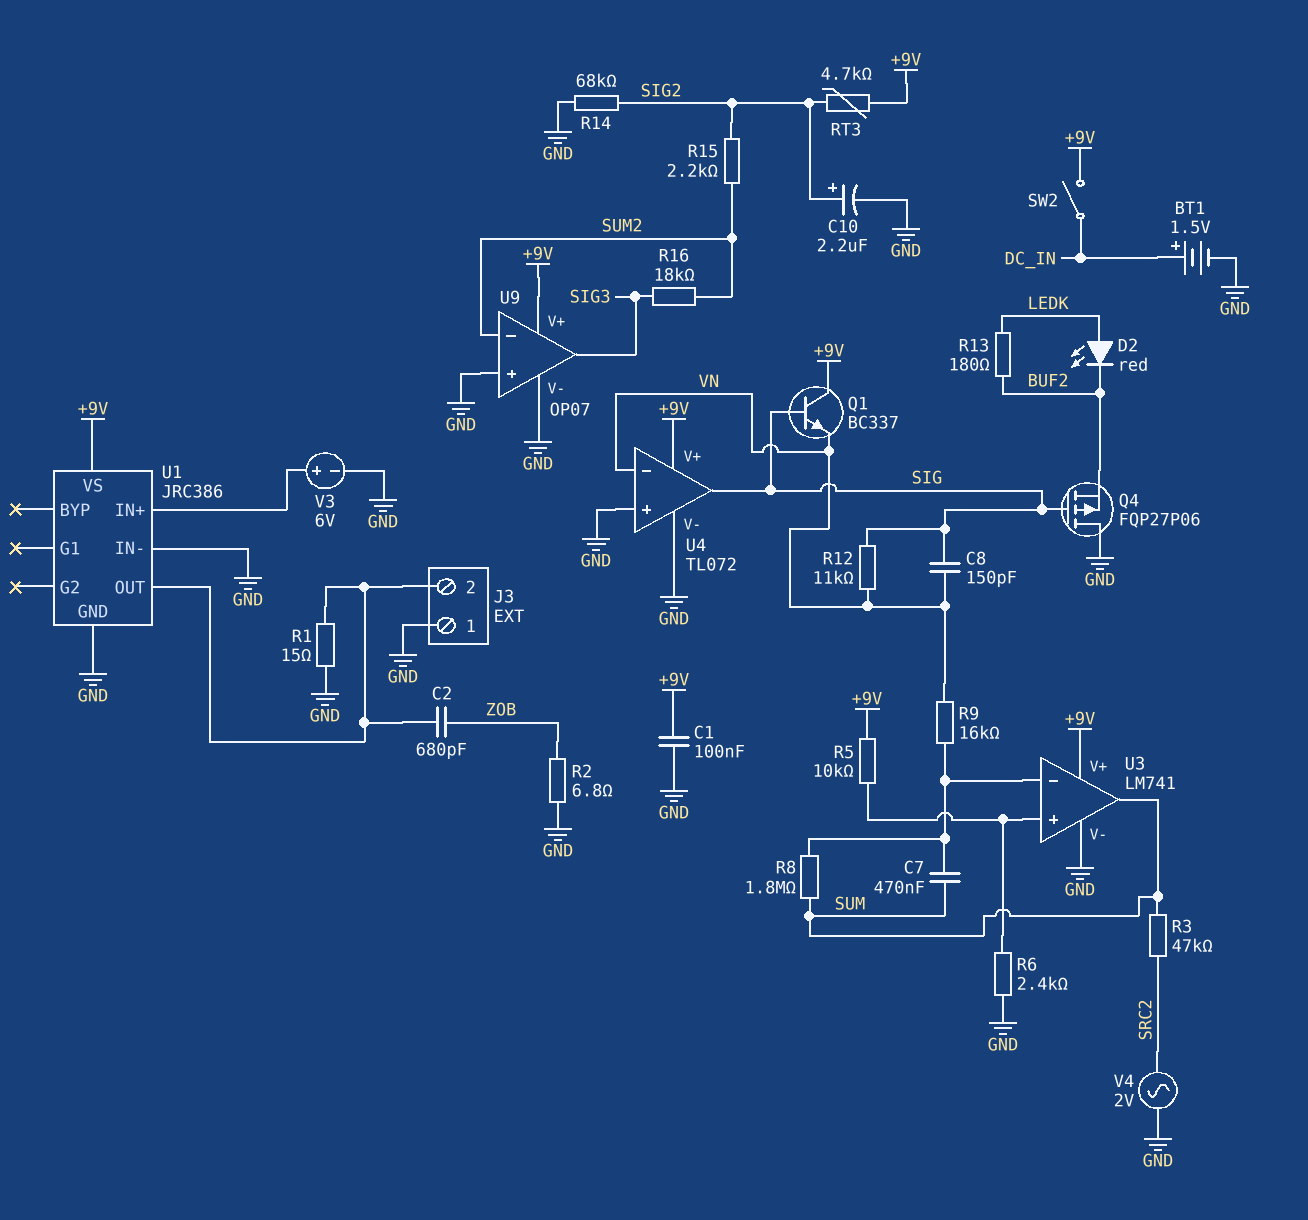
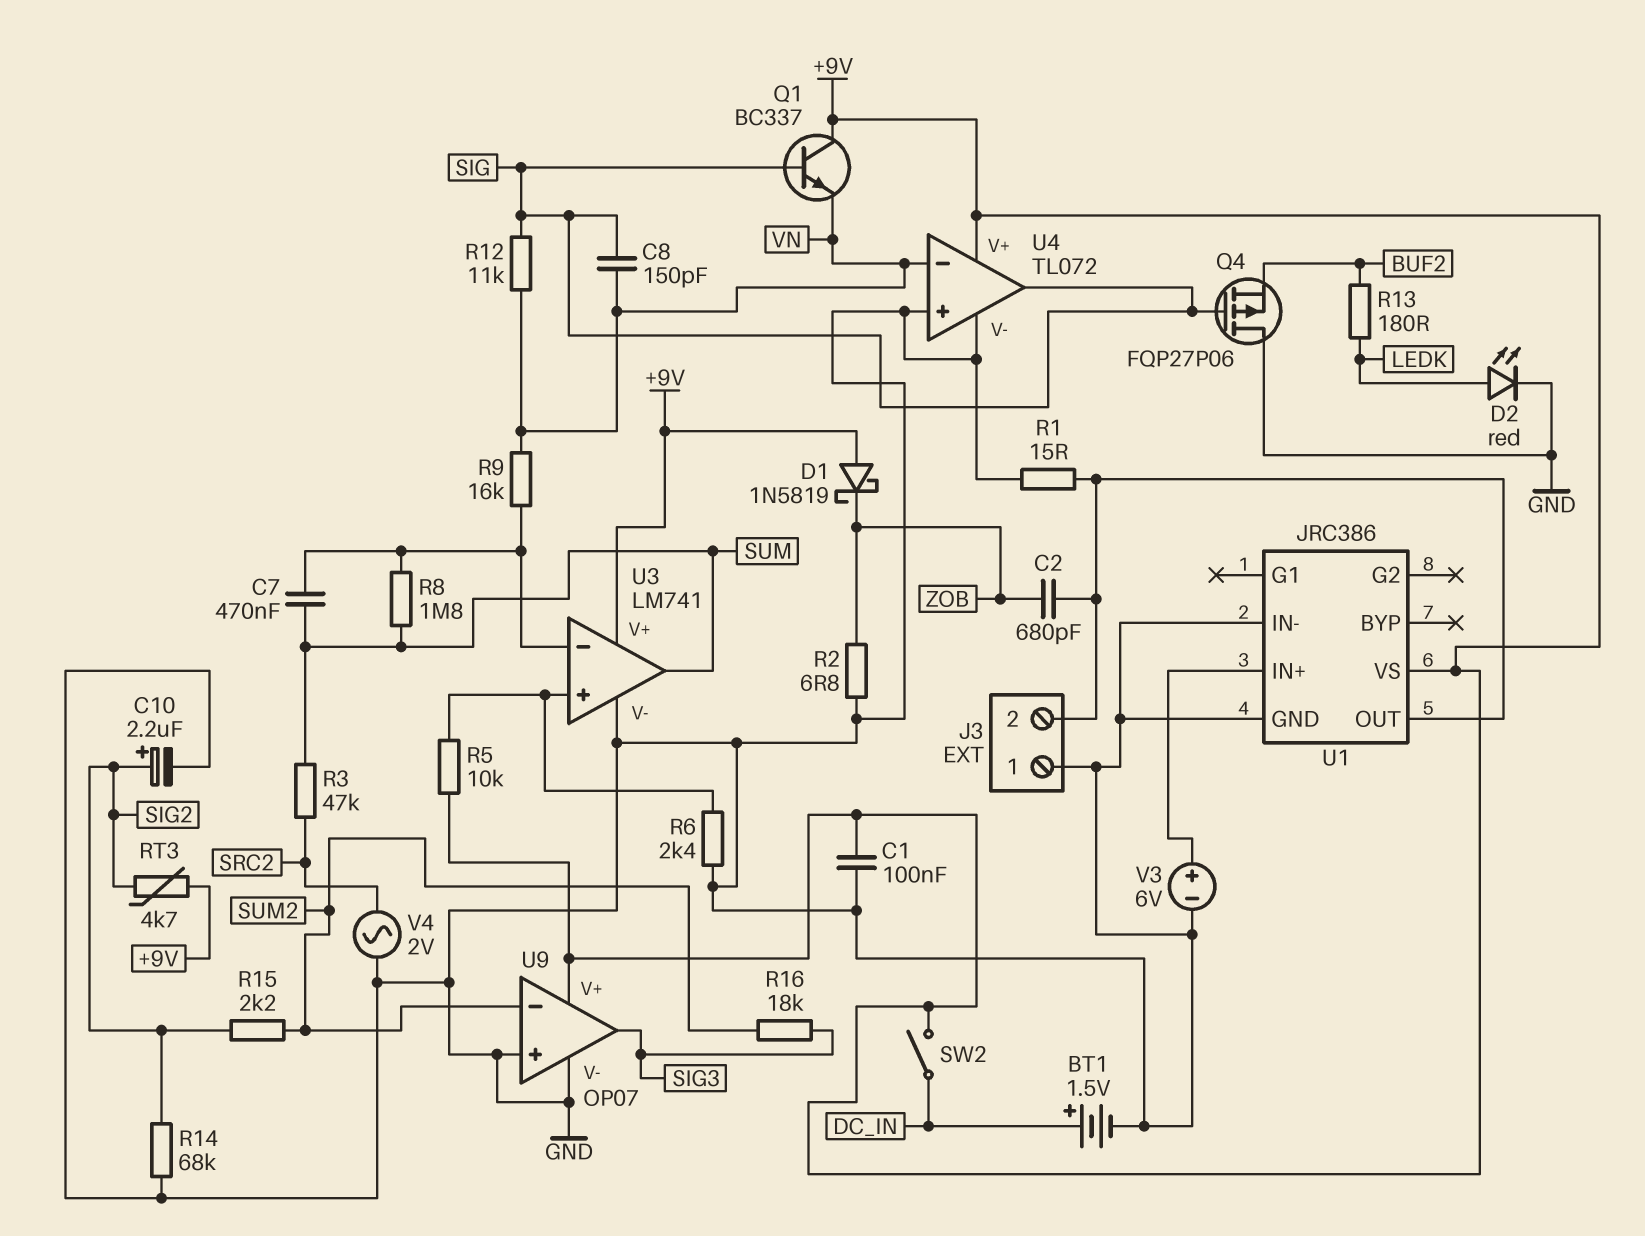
D1: none -> schottky 1N5819 (A +9V, K ZOB)
D2: LED red (A LEDK, K BUF2) -> LED red (A LEDK, K GND)

